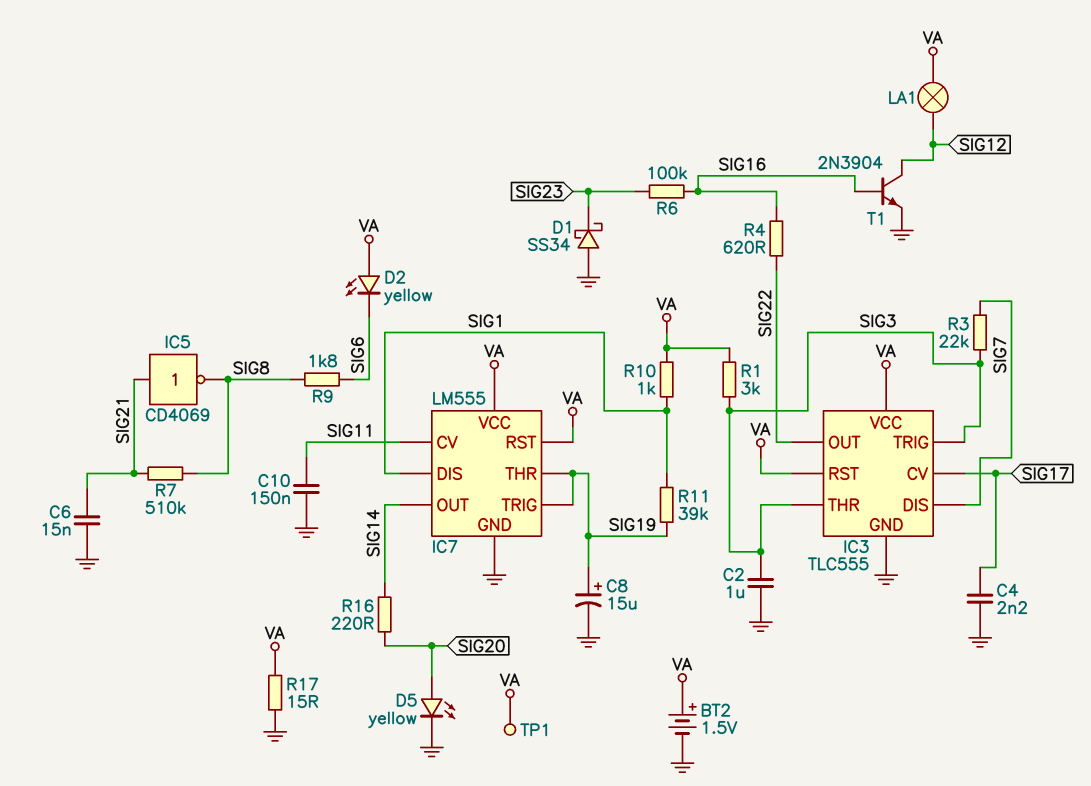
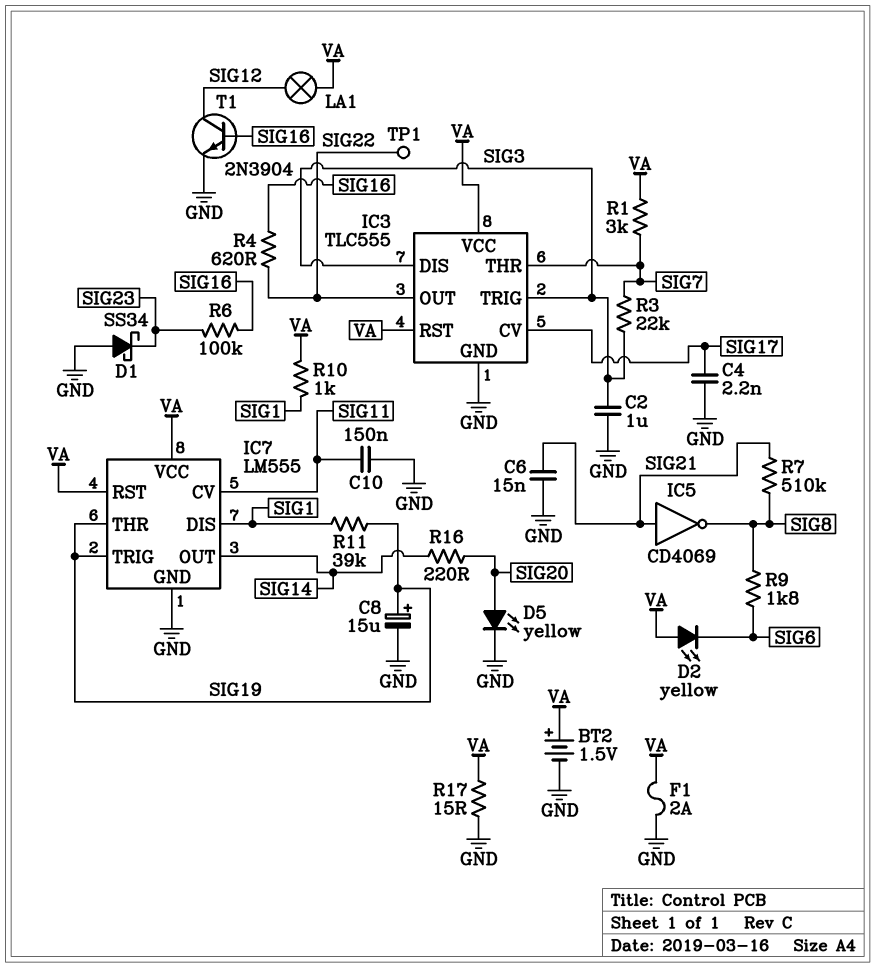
F1: none -> 2A (GND, VA)
IC3 pin DIS: SIG7 -> SIG3
IC3 pin THR: SIG3 -> SIG7
R1: 3k (SIG3, VA) -> 3k (SIG7, VA)
TP1: test point (VA) -> test point (SIG22)

